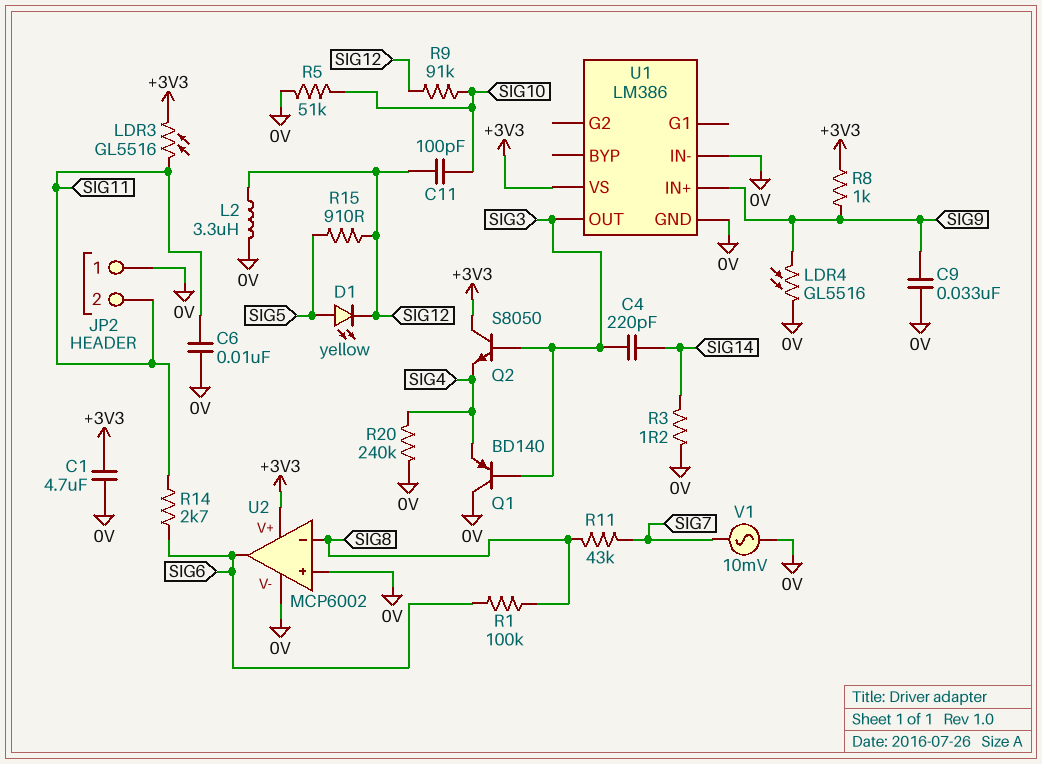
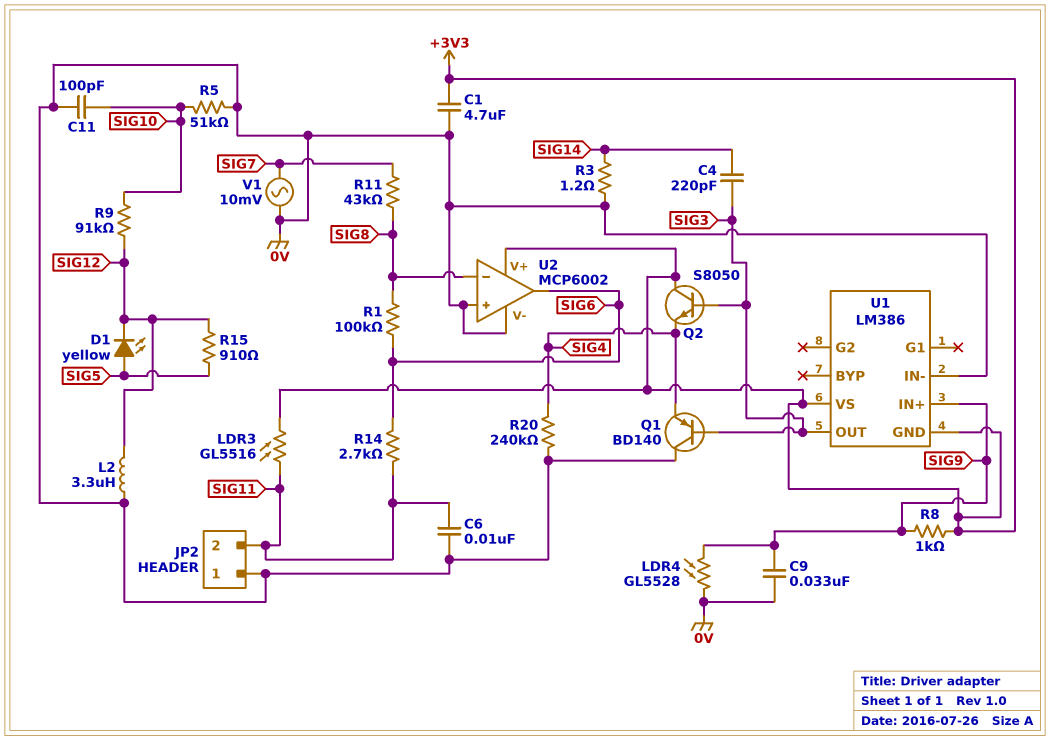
C11: 100pF (SIG10, SIG12) -> 100pF (0V, SIG10)
LDR4: GL5516 (0V, SIG9) -> GL5528 (0V, SIG9)
U1 pin GND: 0V -> +3V3

